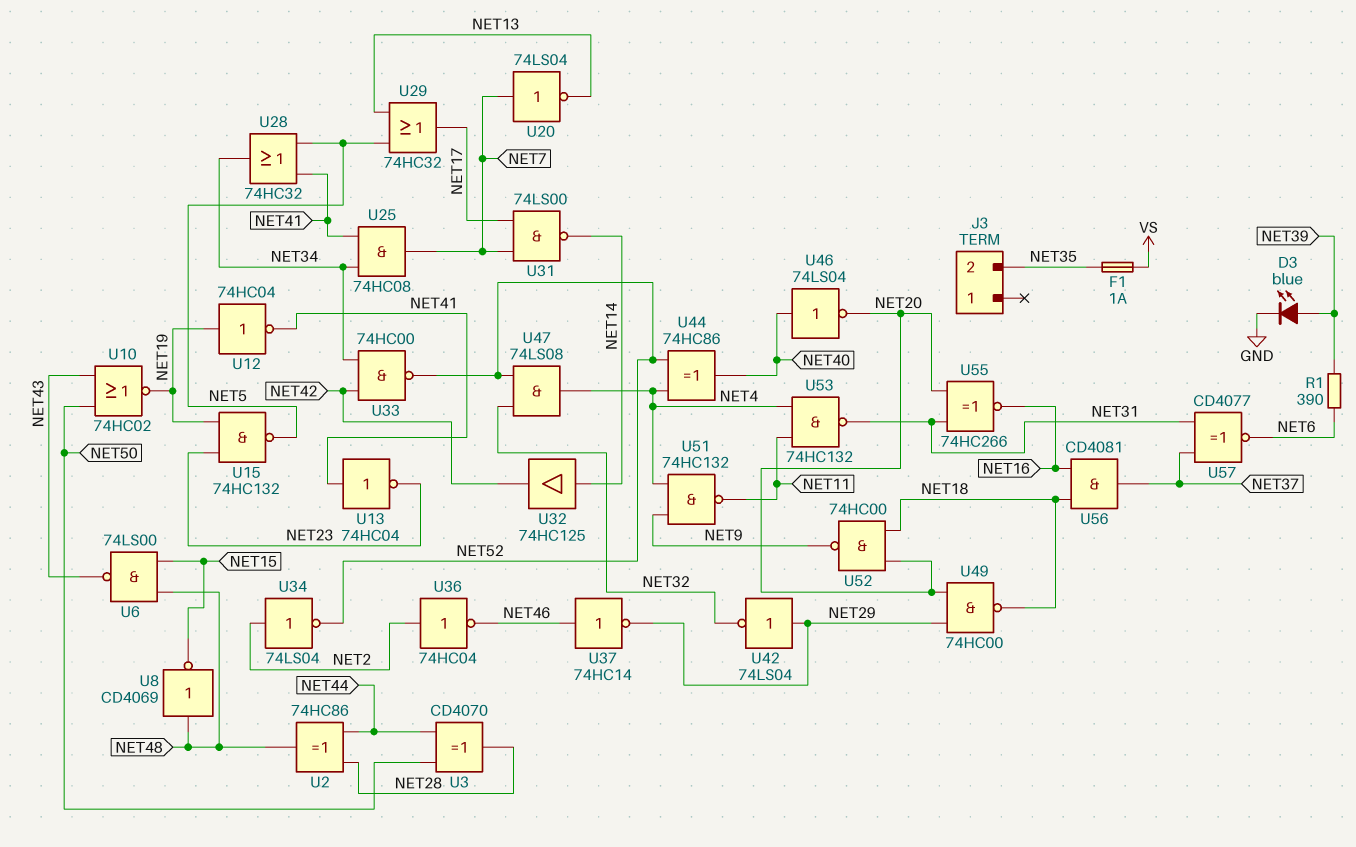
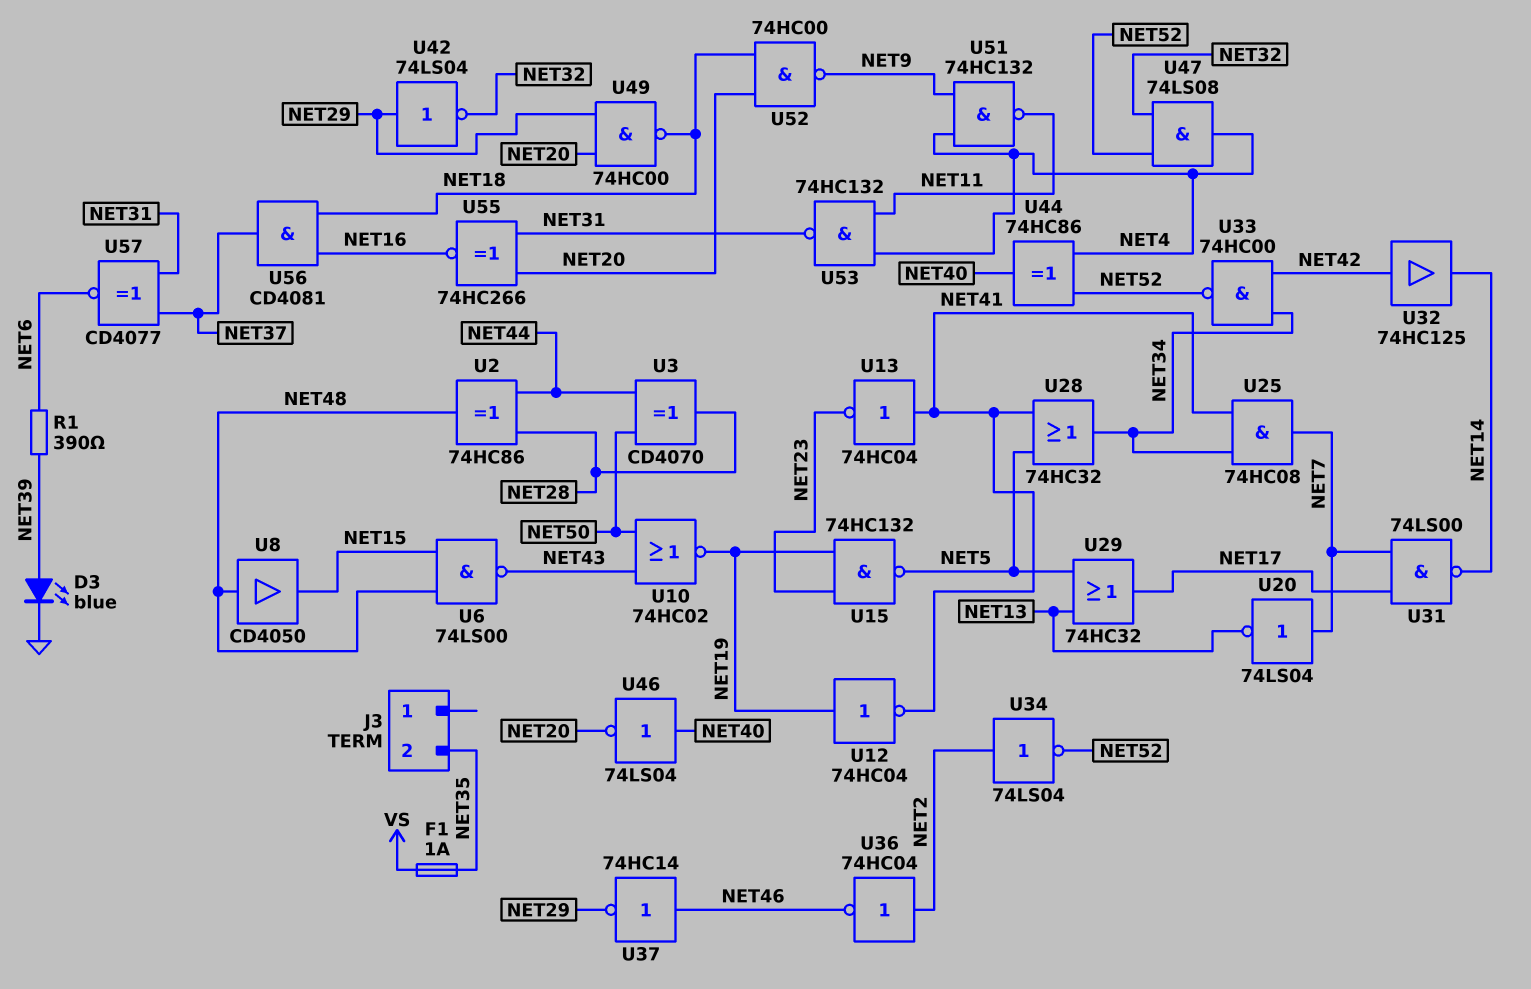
U8: NOT CD4069 (in NET48, out NET15) -> buffer CD4050 (in NET48, out NET15)
U32: buffer 74HC125 (in NET14, out NET42) -> buffer 74HC125 (in NET42, out NET14)

